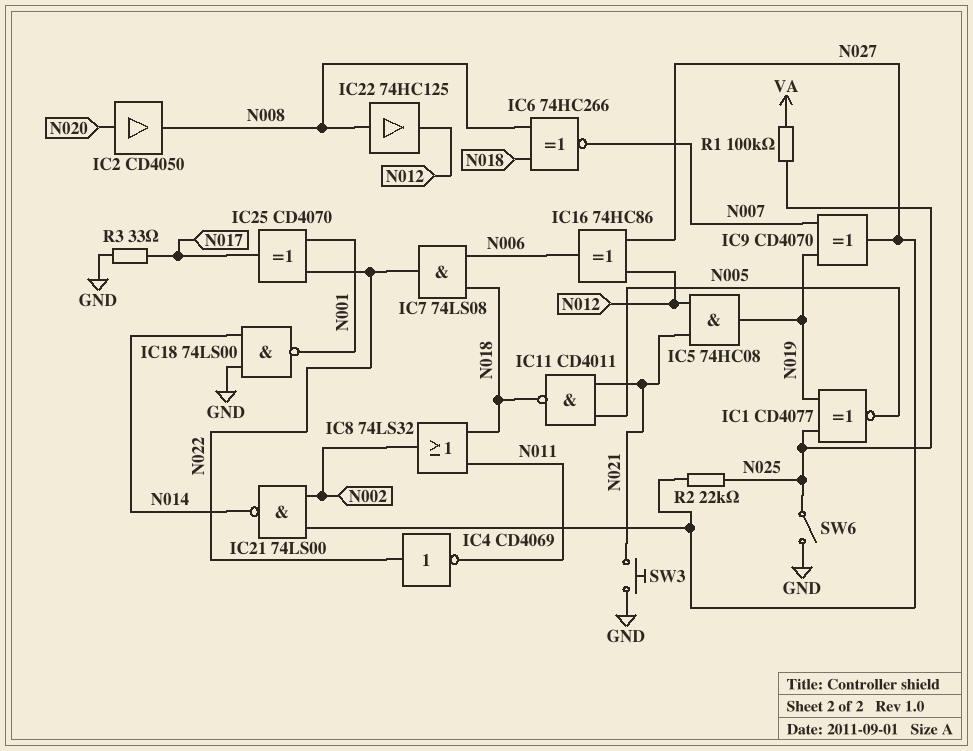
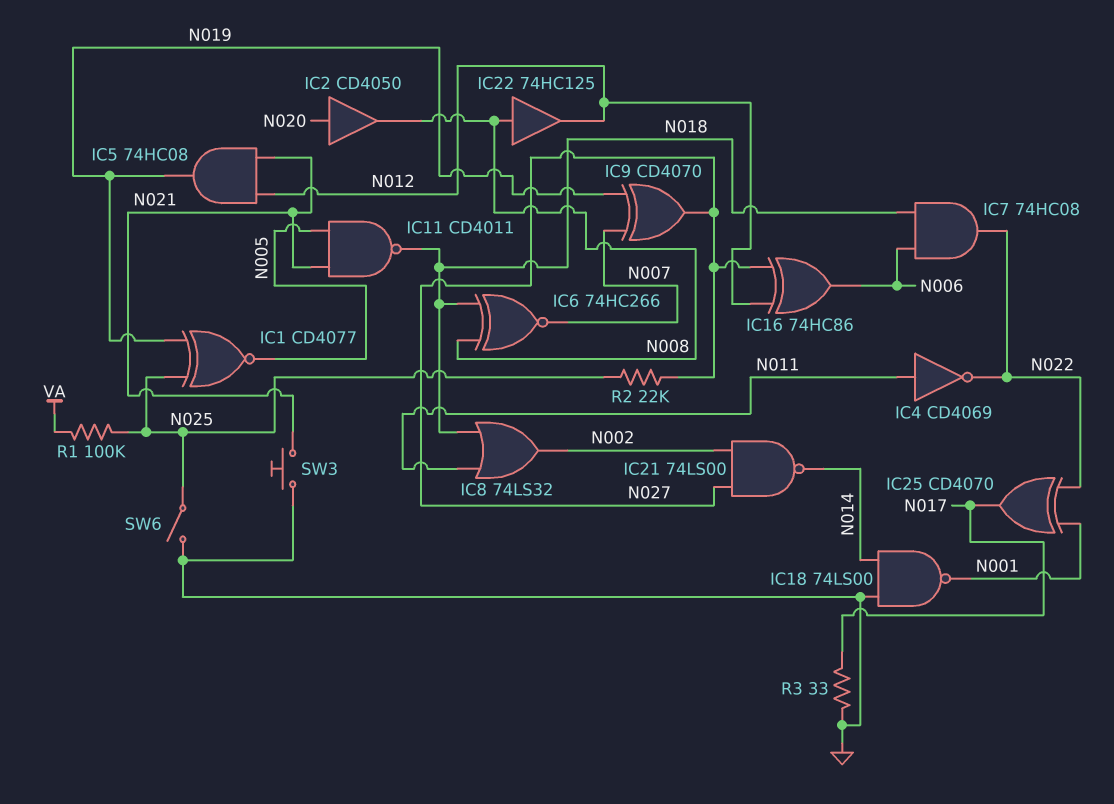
IC4: NOT CD4069 (in N022, out N011) -> NOT CD4069 (in N011, out N022)
IC7: AND 74LS08 (in N006, in N018, out N022) -> AND 74HC08 (in N006, in N018, out N022)

